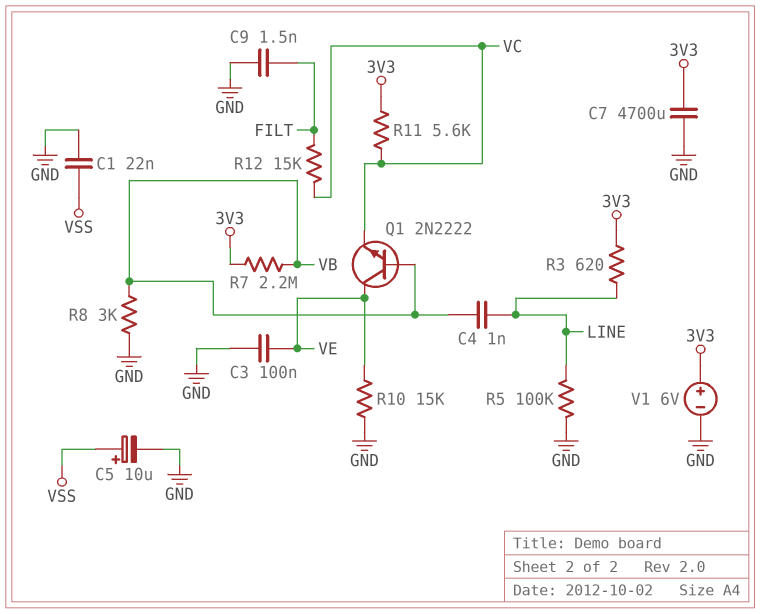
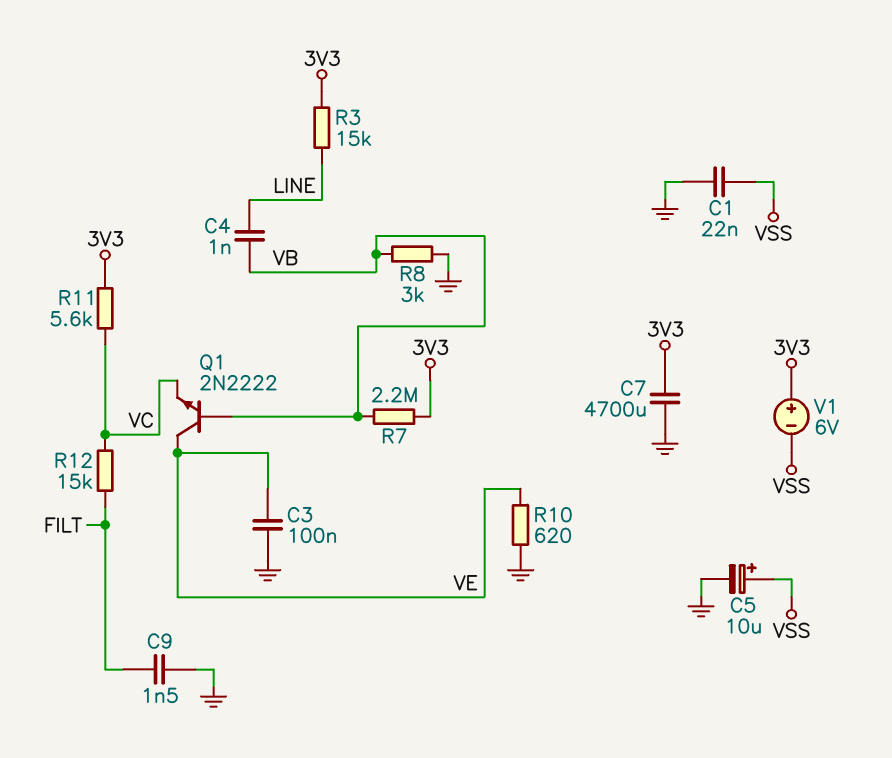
R3: 620 (3V3, LINE) -> 15k (3V3, LINE)
R5: 100k (GND, LINE) -> none
R10: 15k (GND, VE) -> 620 (GND, VE)
V1: 6V (plus 3V3, minus GND) -> 6V (plus 3V3, minus VSS)

